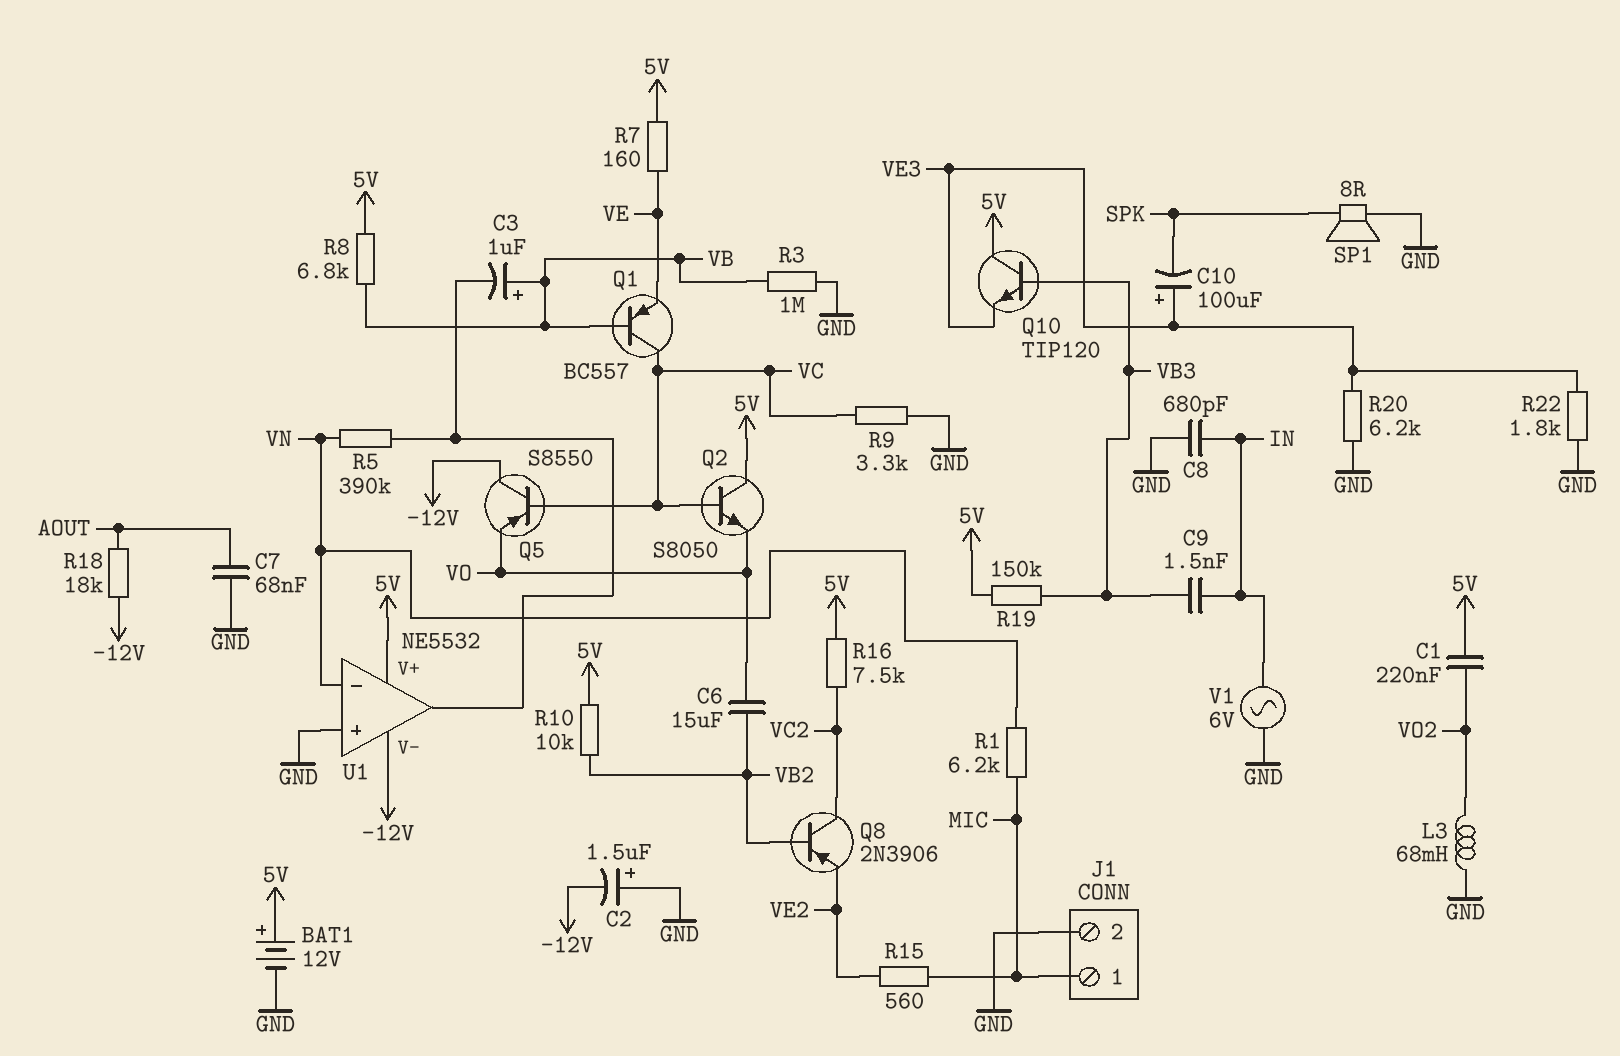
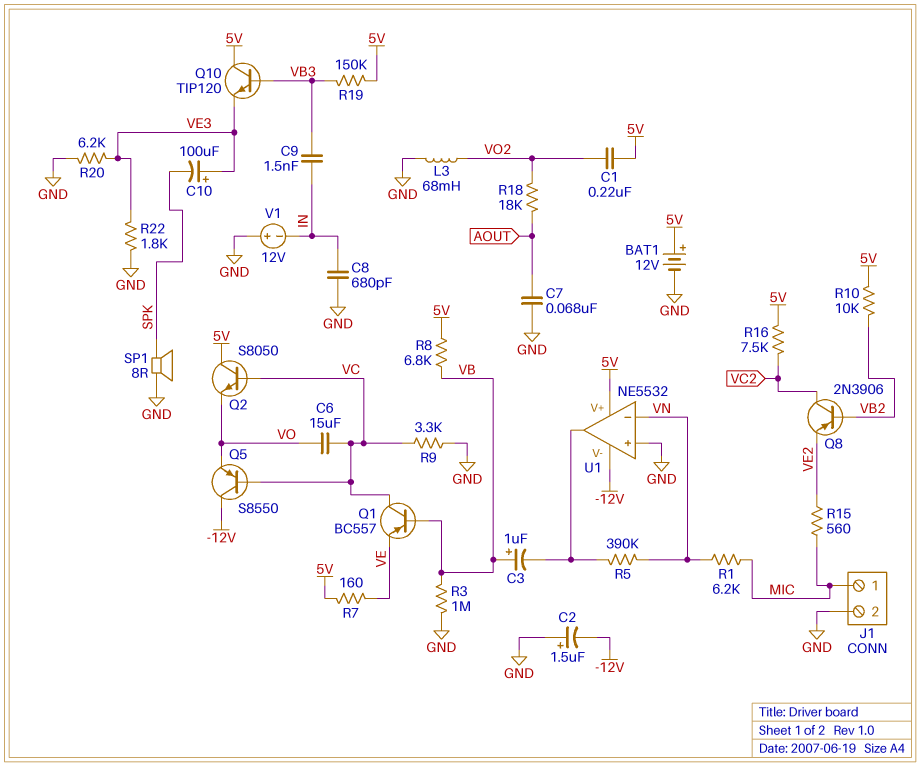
C6: 15uF (VB2, VO) -> 15uF (VC, VO)
R18: 18k (-12V, AOUT) -> 18k (AOUT, VO2)
V1: AC 6V (GND, IN) -> 12V (plus GND, minus IN)

